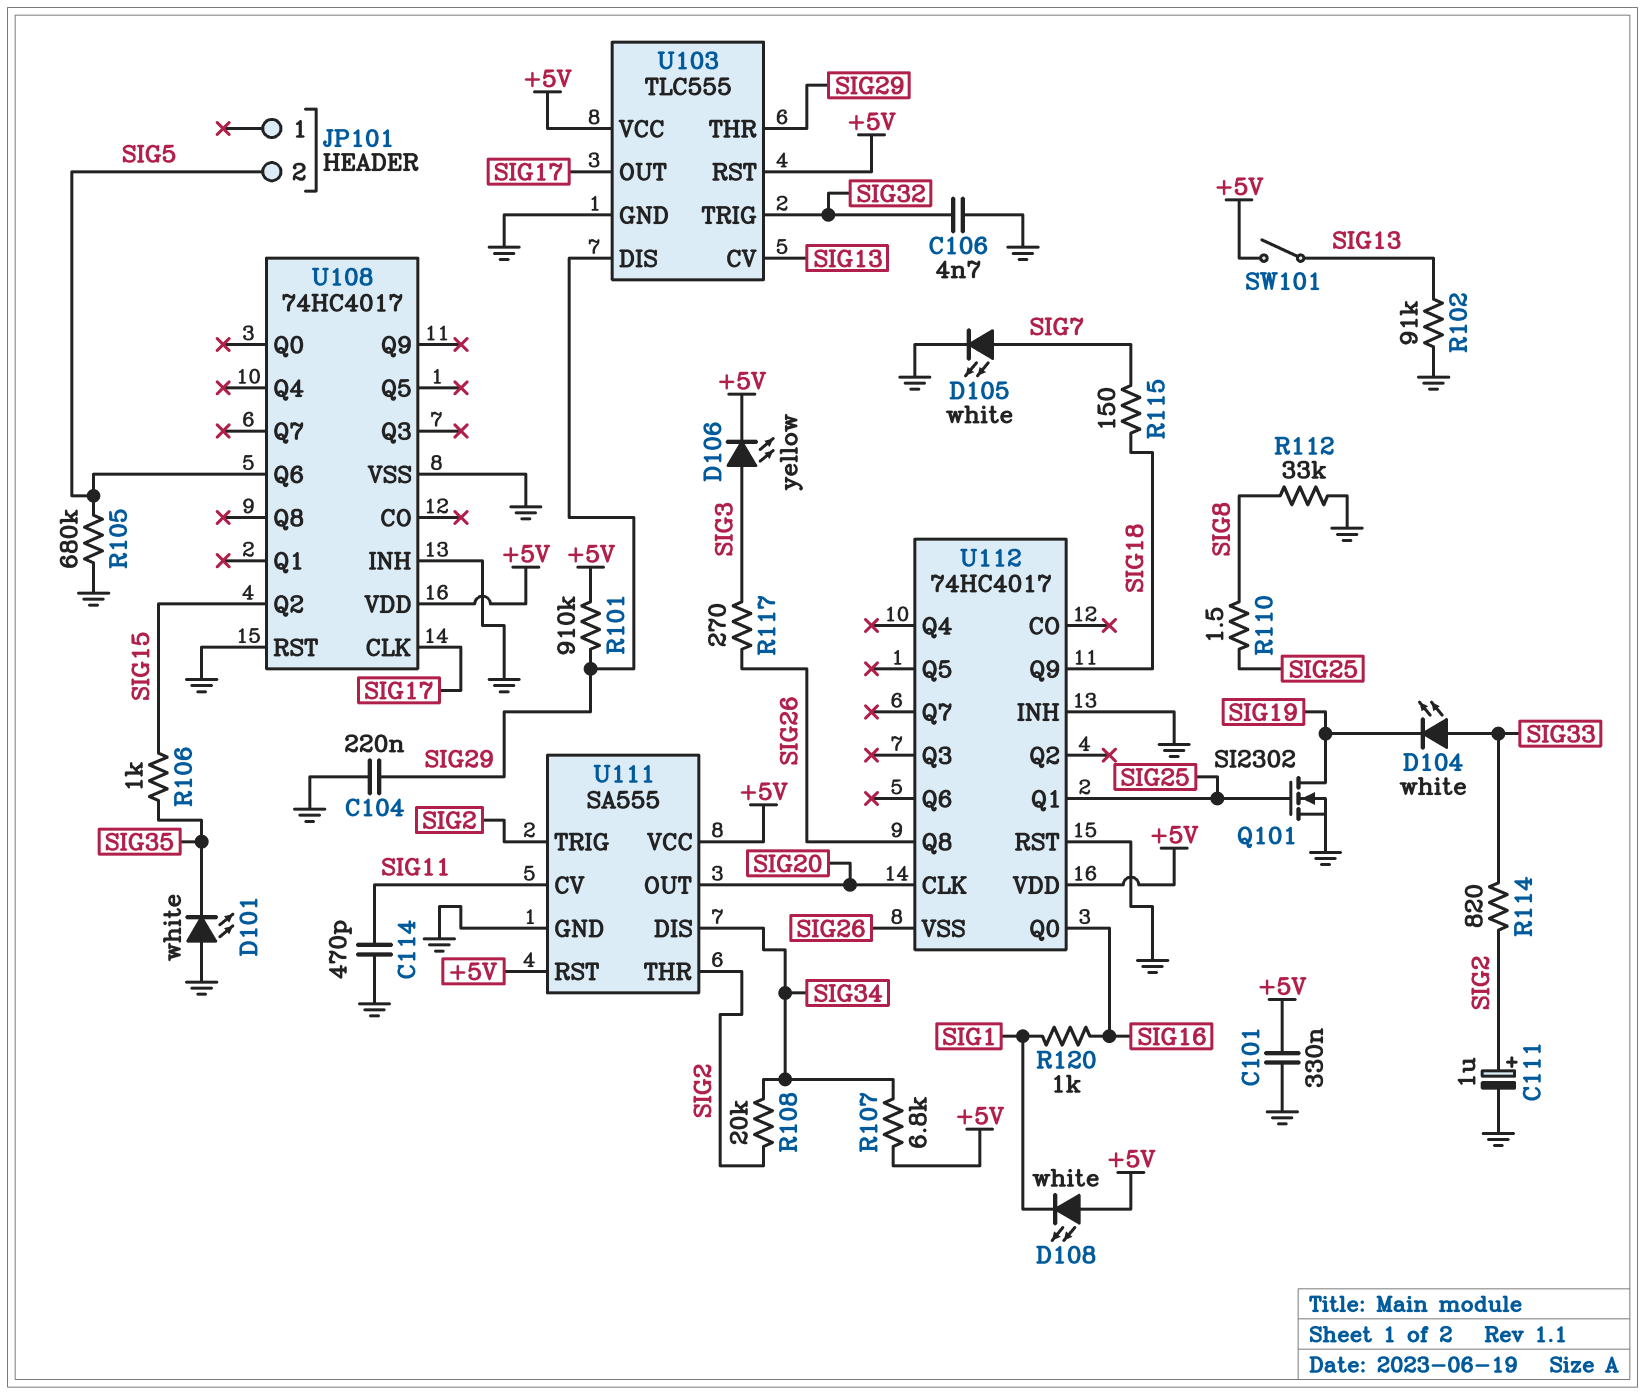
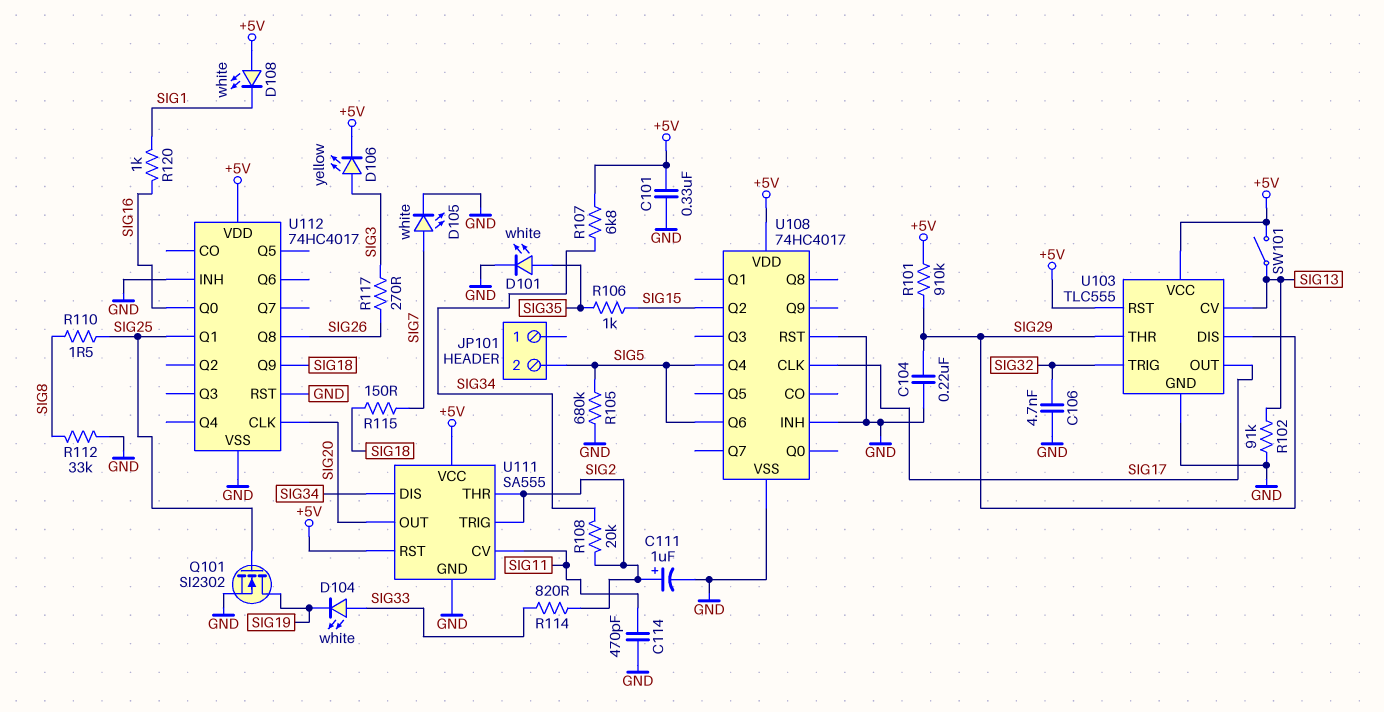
D101: LED white (A GND, K SIG35) -> LED white (A SIG35, K GND)
U108 pin Q4: none -> SIG5
U112 pin VSS: SIG26 -> GND

